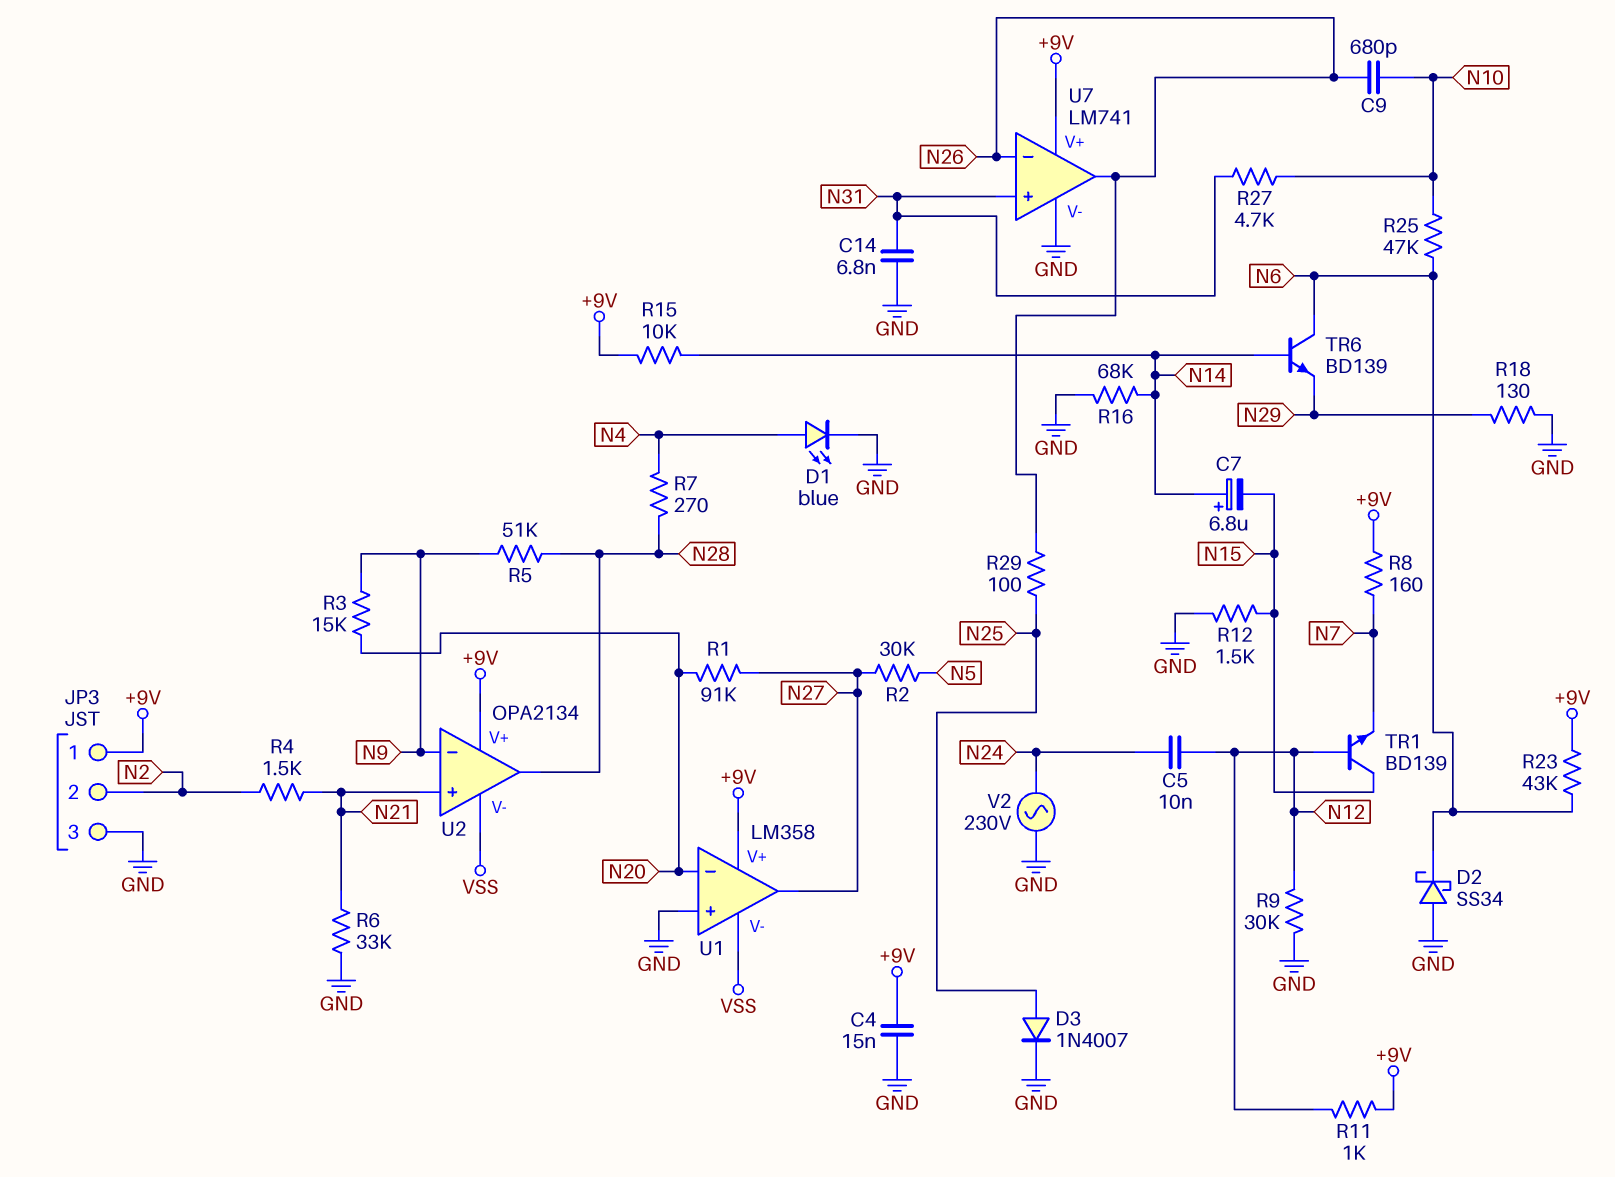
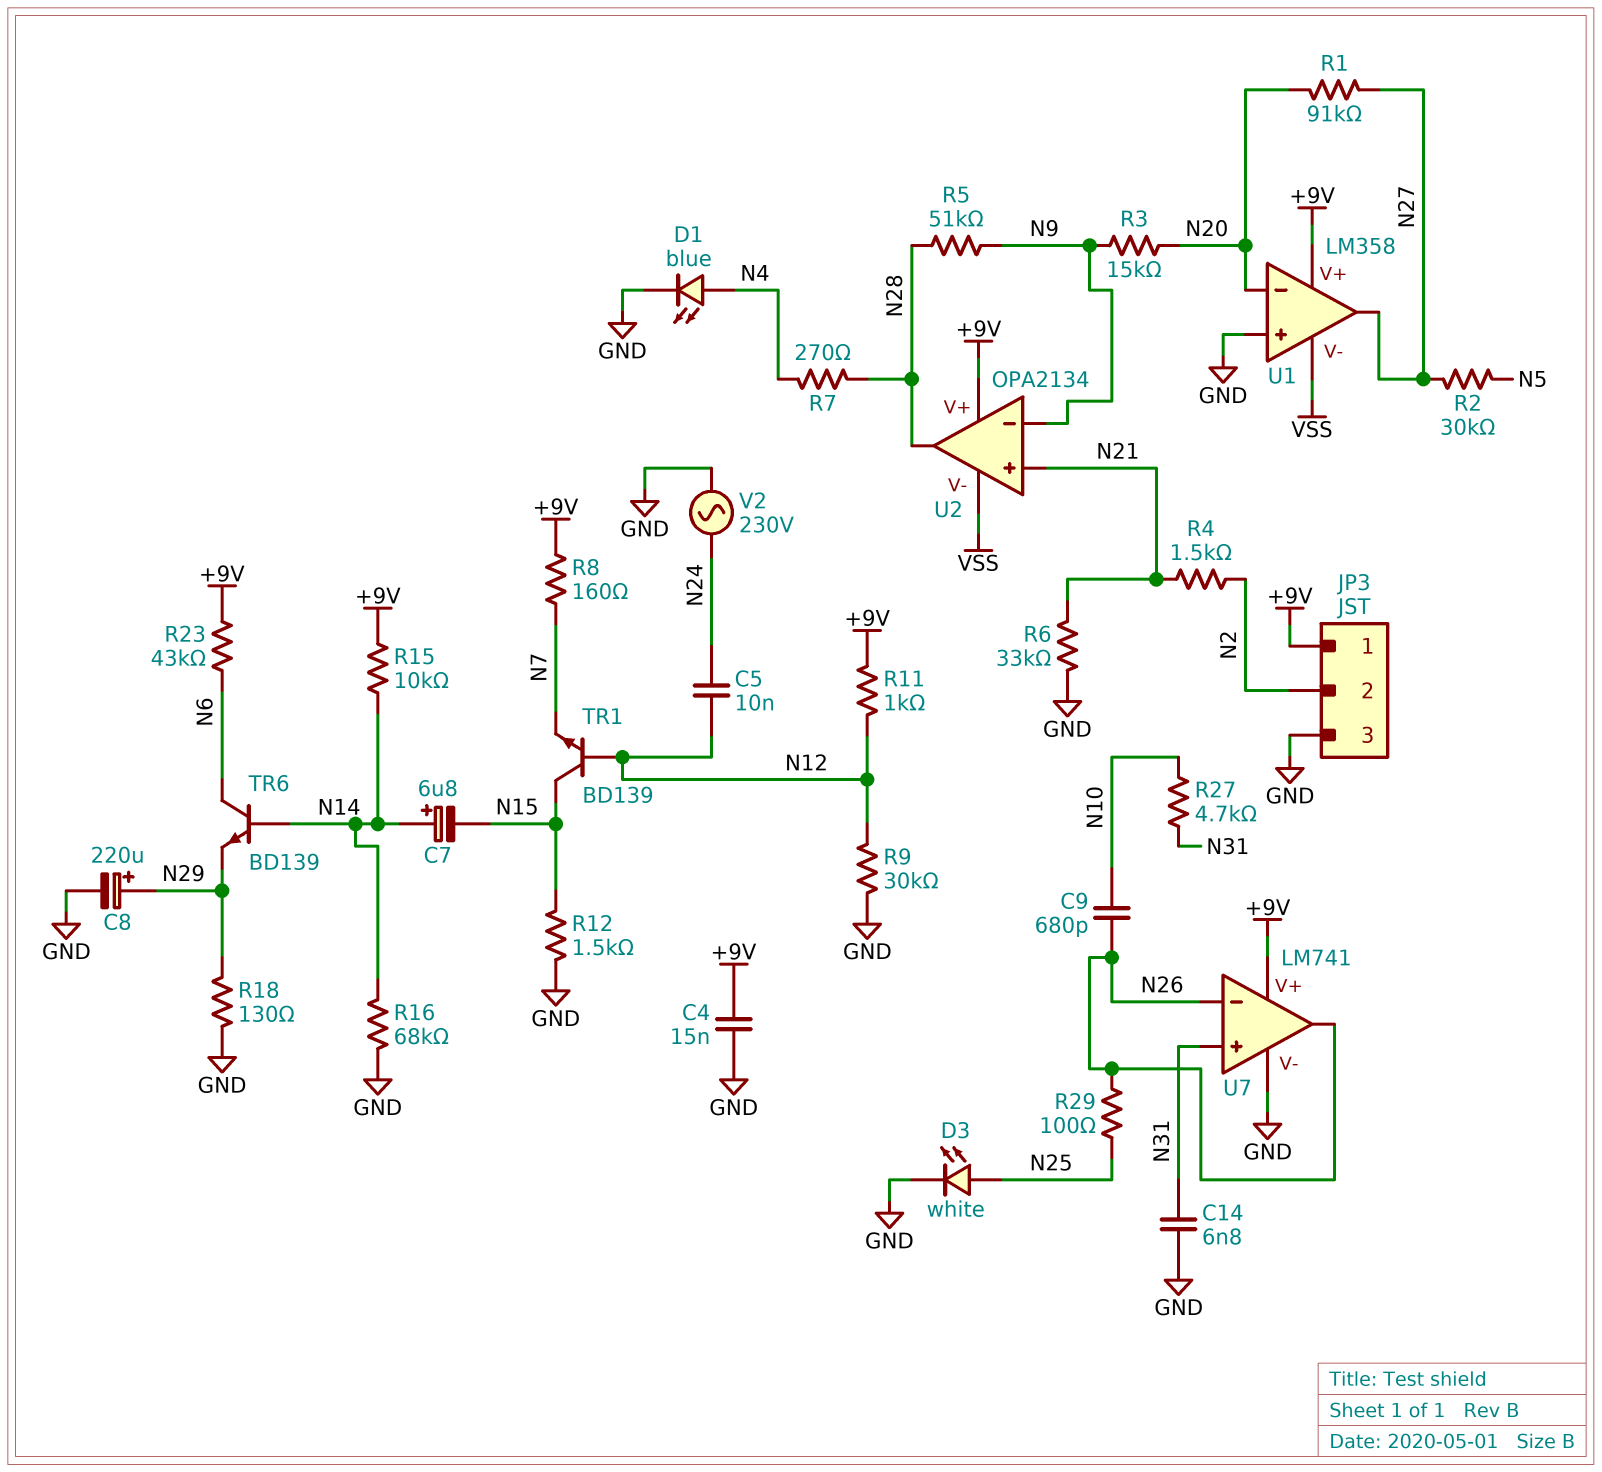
C8: none -> 220uF (plus N29, minus GND)
D2: schottky SS34 (A GND, K N6) -> none
D3: diode 1N4007 (A N25, K GND) -> LED white (A N25, K GND)
R25: 47k (N6, N10) -> none

